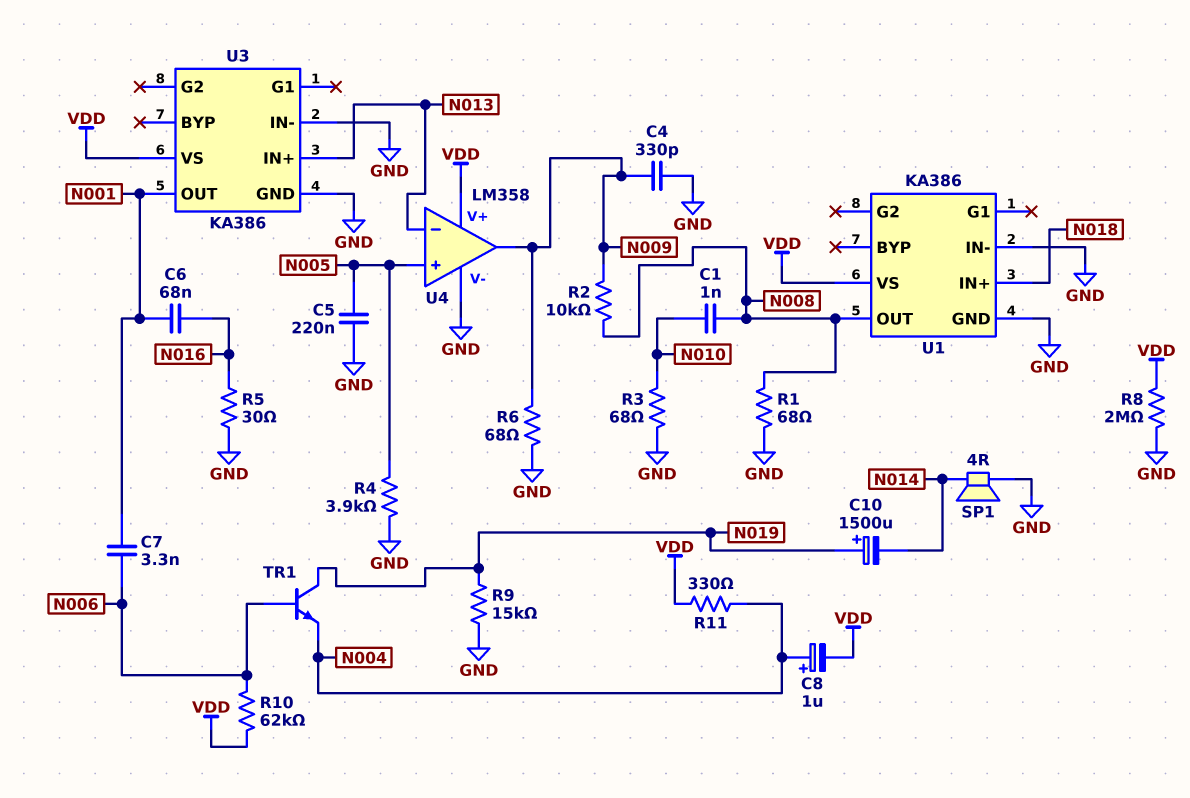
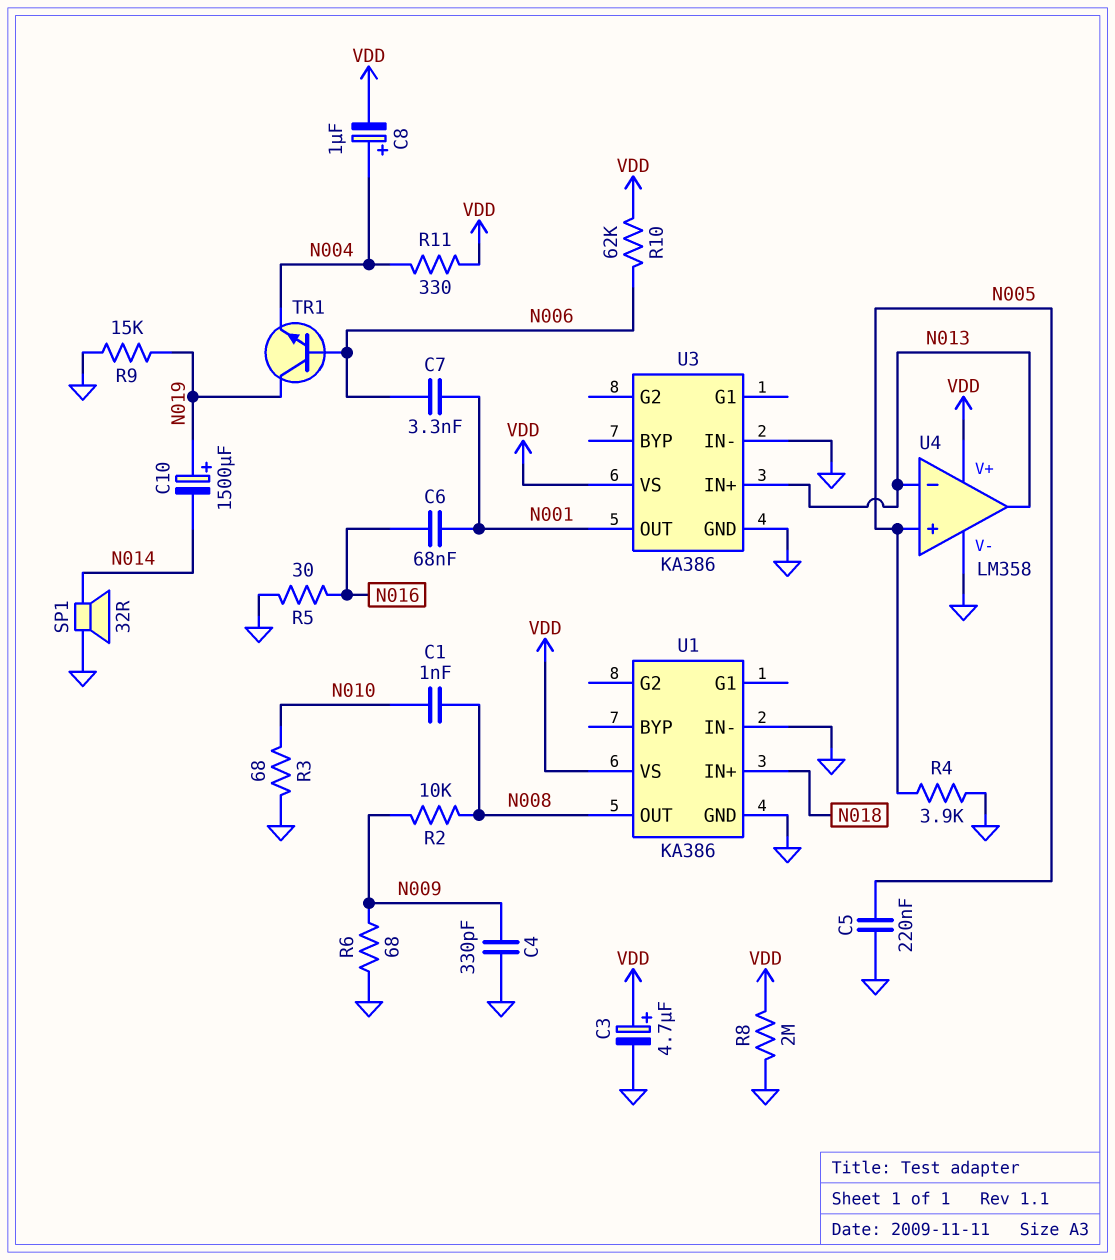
C3: none -> 4.7uF (plus VDD, minus GND)
R1: 68 (GND, N008) -> none
SP1: speaker 4R (GND, N014) -> speaker 32R (GND, N014)
U4 pin out: N009 -> N013

